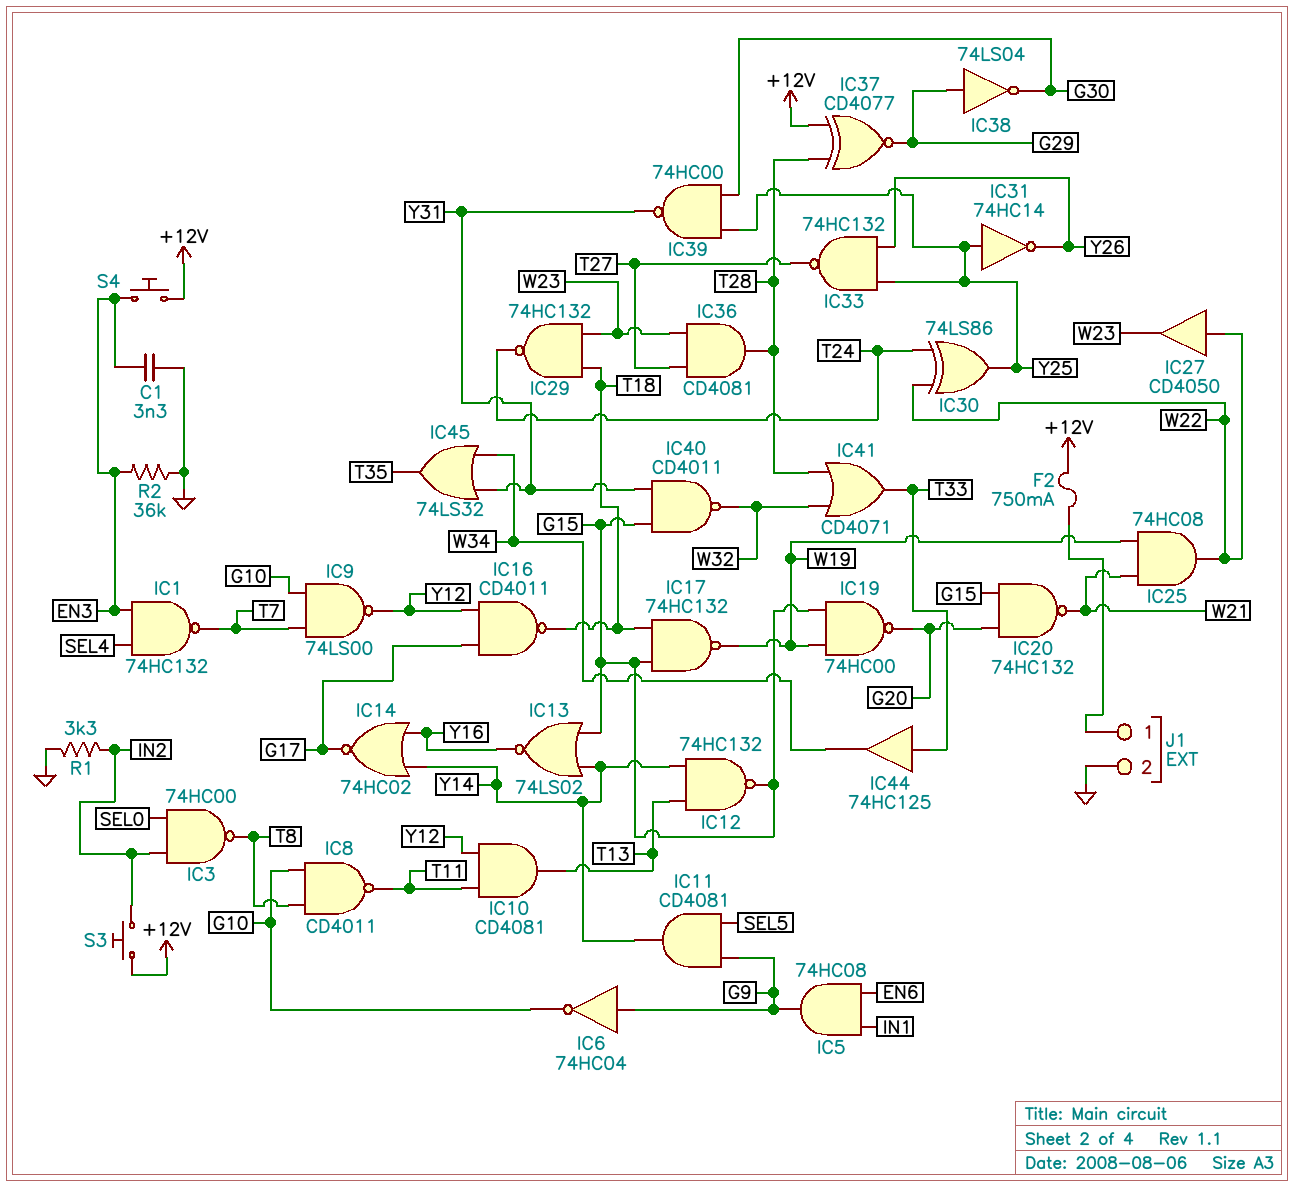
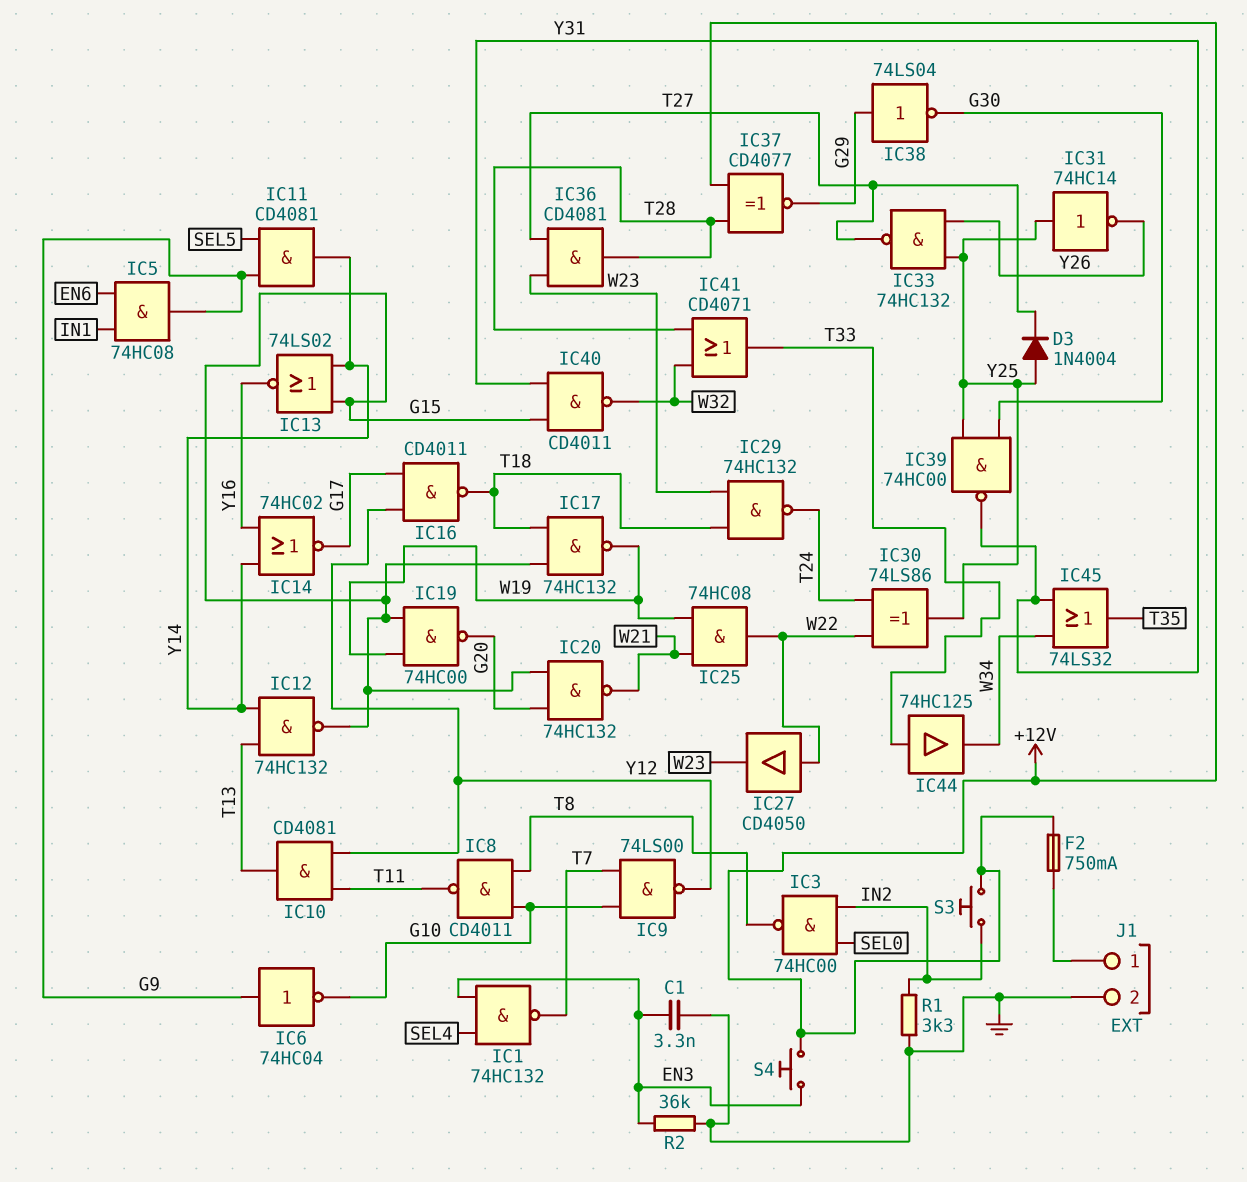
D3: none -> diode 1N4004 (A Y25, K T27)

